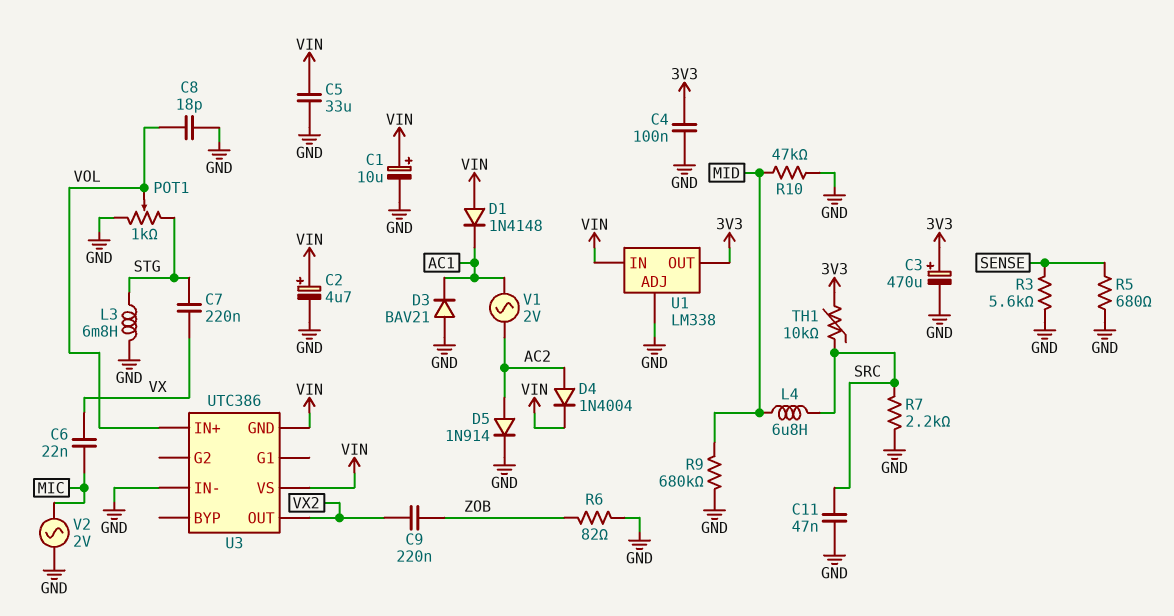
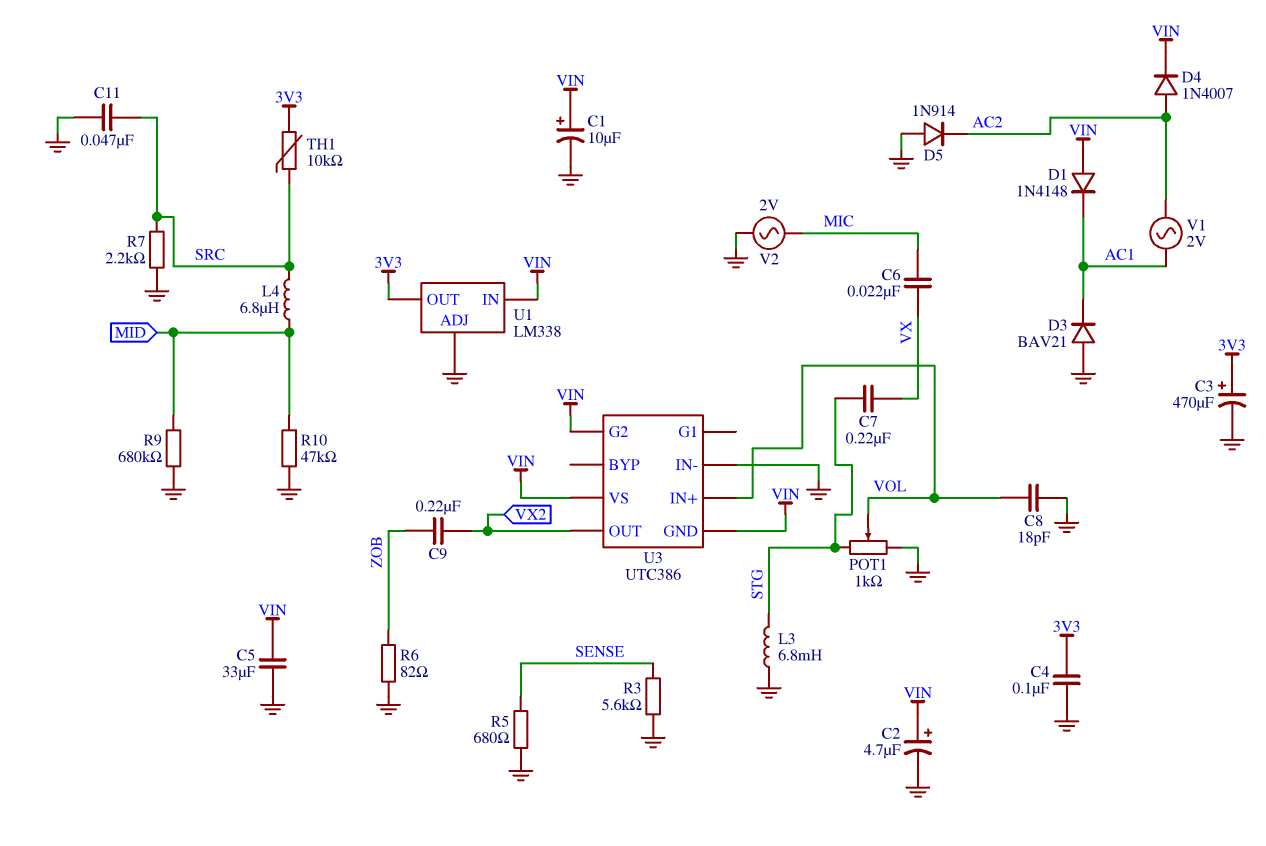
D4: diode 1N4004 (A AC2, K VIN) -> diode 1N4007 (A AC2, K VIN)
D5: diode 1N914 (A AC2, K GND) -> diode 1N914 (A GND, K AC2)
U3 pin G2: none -> VIN

